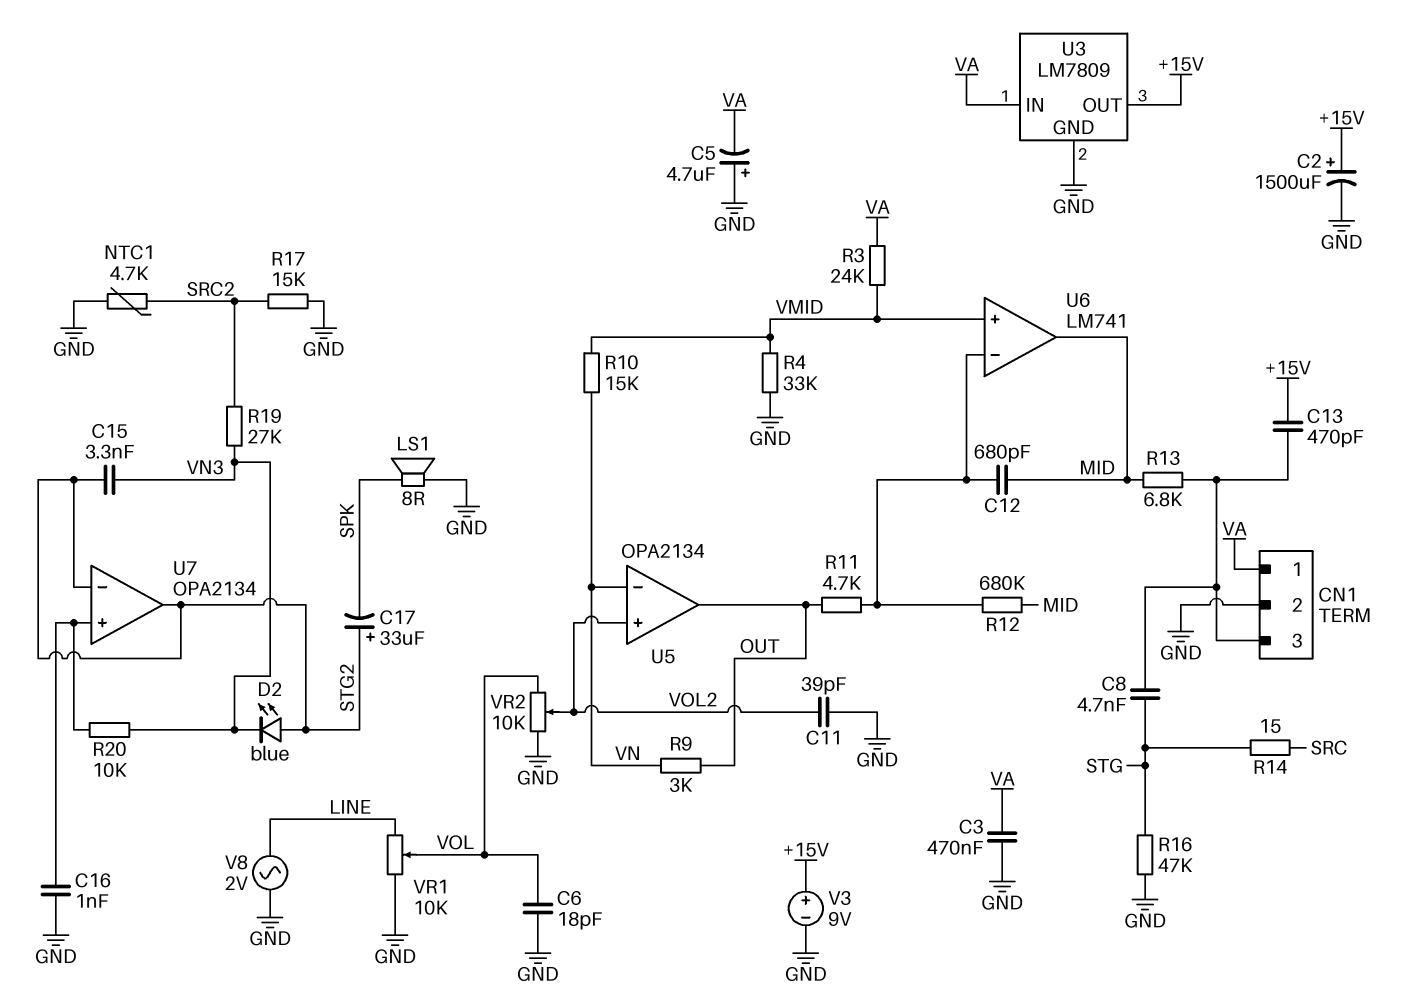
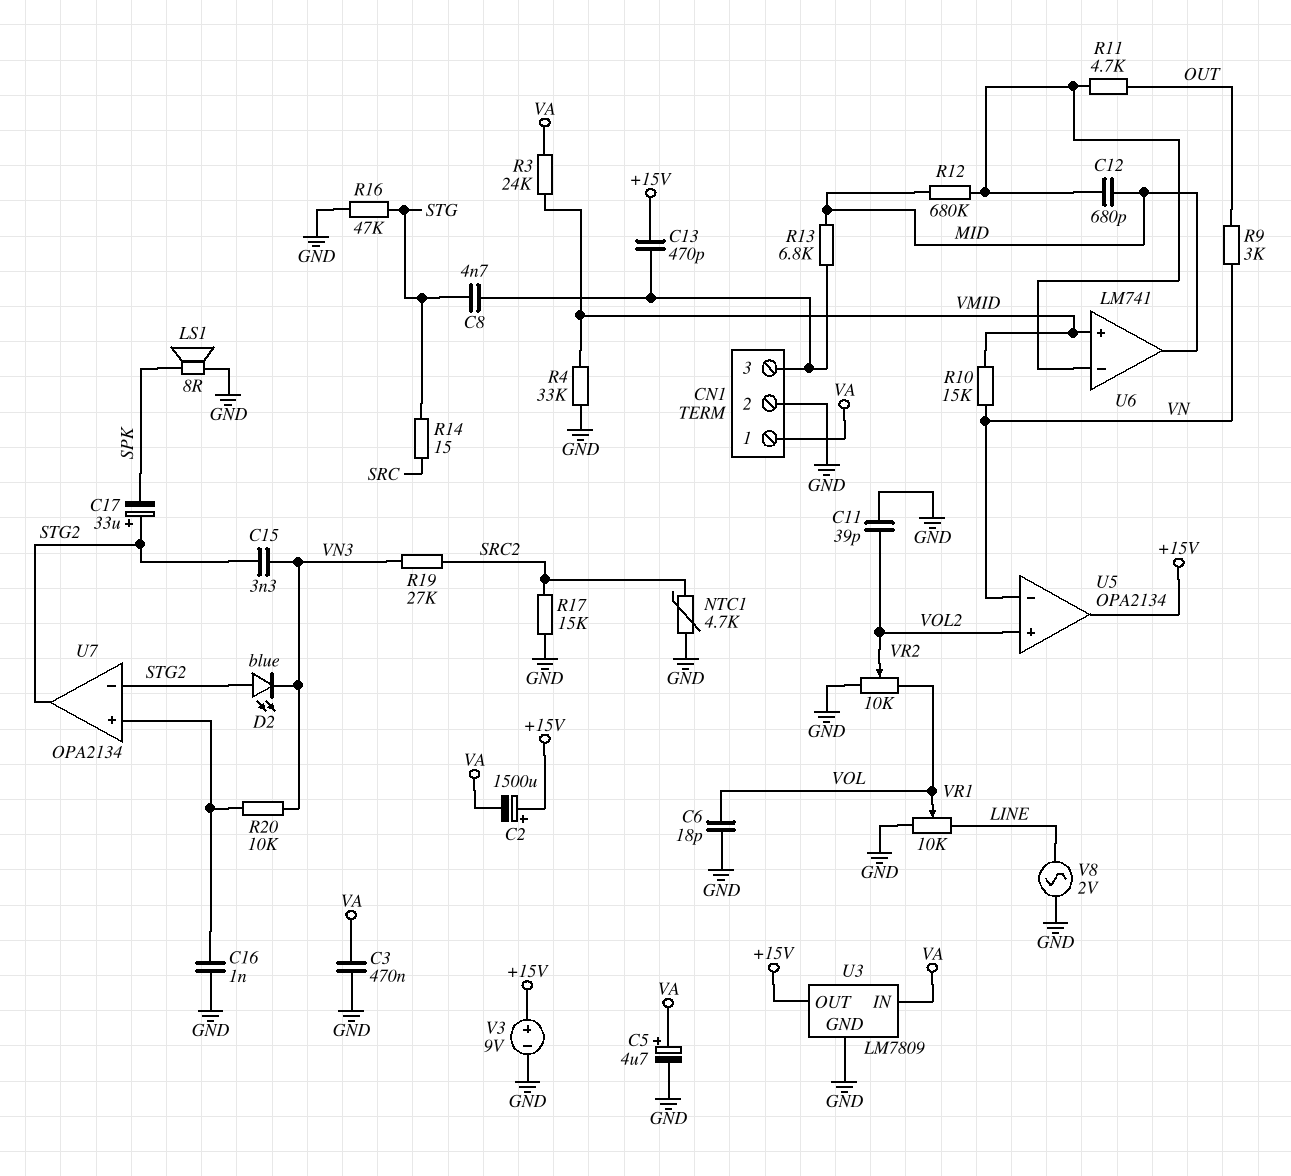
C2: 1500uF (plus +15V, minus GND) -> 1500uF (plus +15V, minus VA)
C5: 4.7uF (plus GND, minus VA) -> 4.7uF (plus VA, minus GND)
U5 pin out: OUT -> +15V

